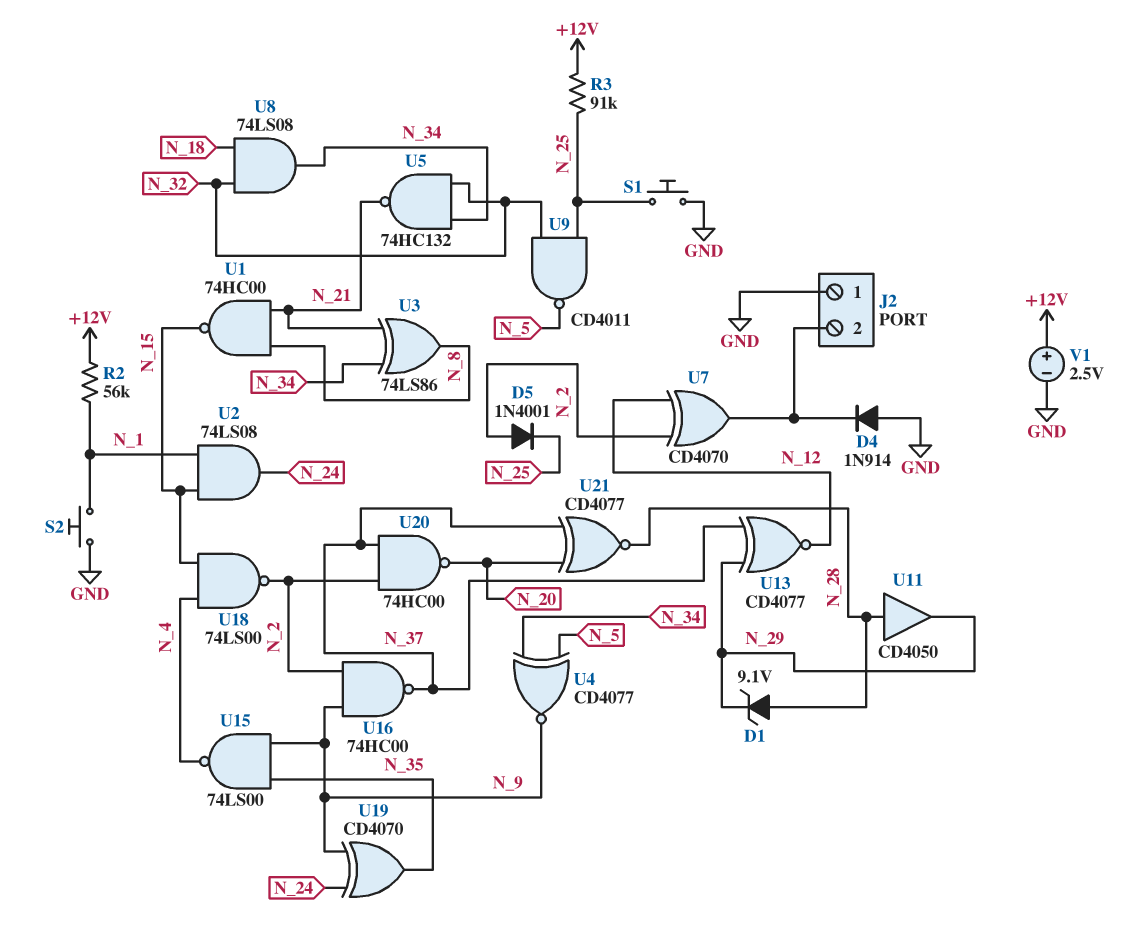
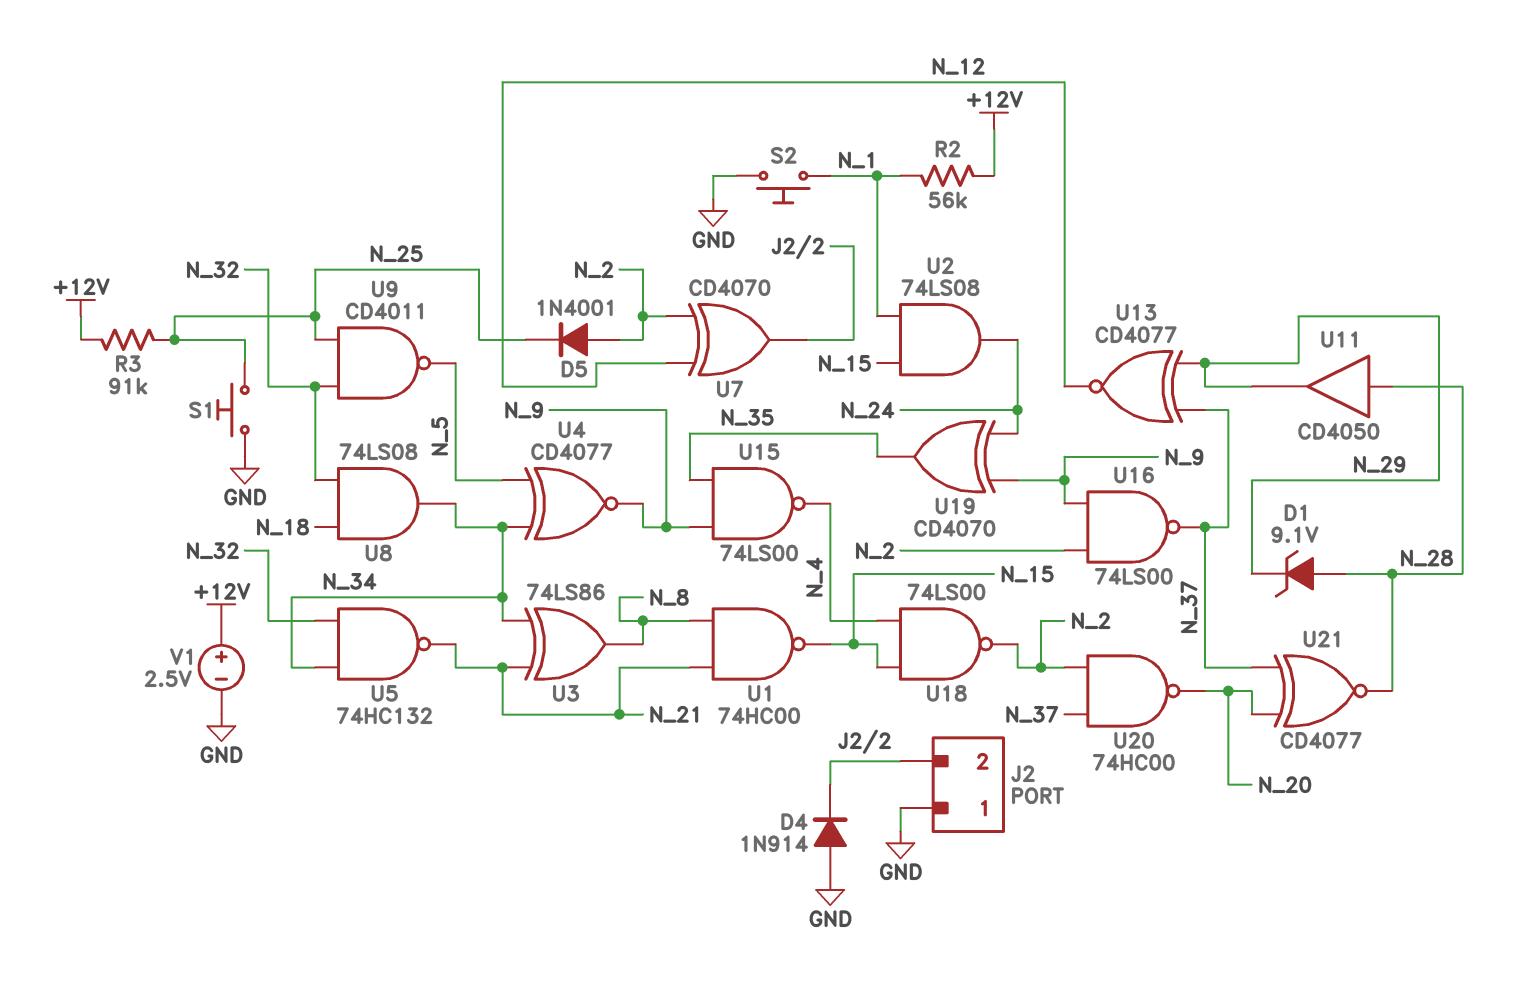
U16: NAND 74HC00 (in N_2, in N_9, out N_37) -> NAND 74LS00 (in N_2, in N_9, out N_37)

